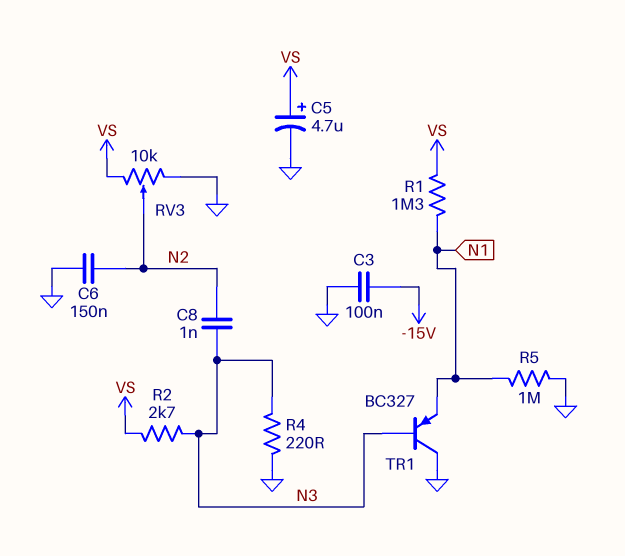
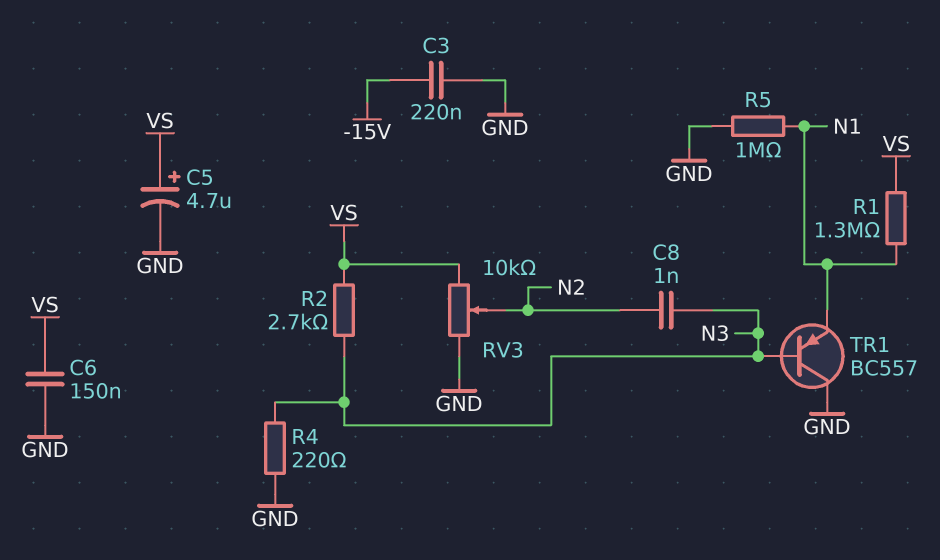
C3: 100nF (-15V, GND) -> 220nF (-15V, GND)
C6: 150nF (GND, N2) -> 150nF (GND, VS)
TR1: PNP BC327 (B N3, C GND, E N1) -> PNP BC557 (B N3, C GND, E N1)

